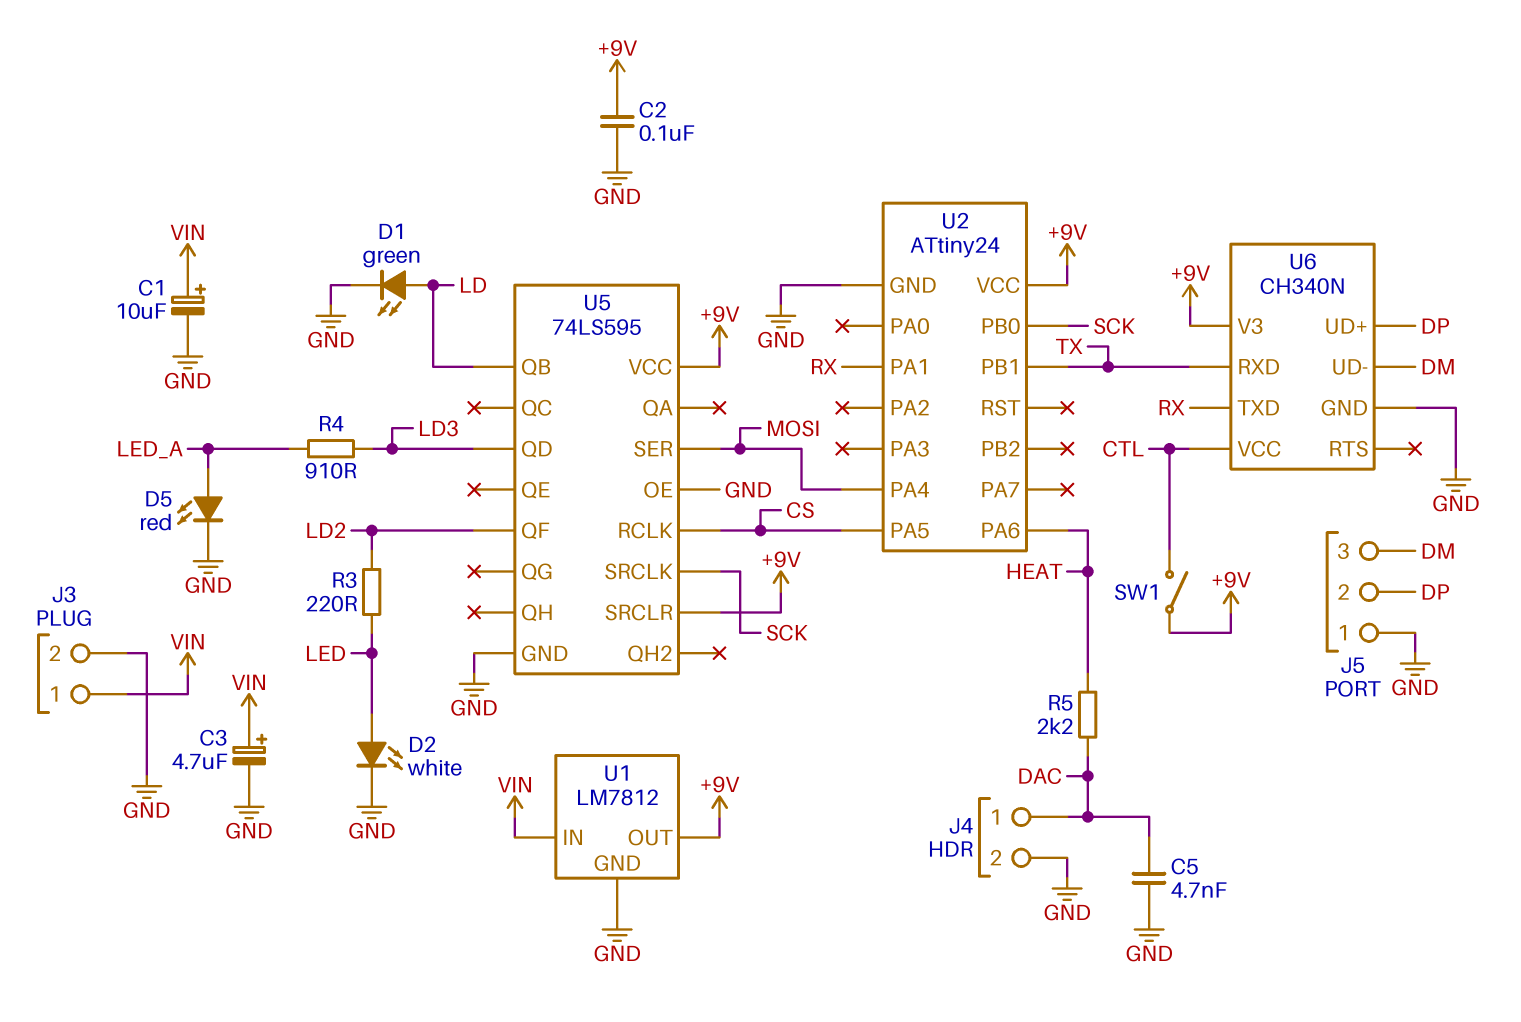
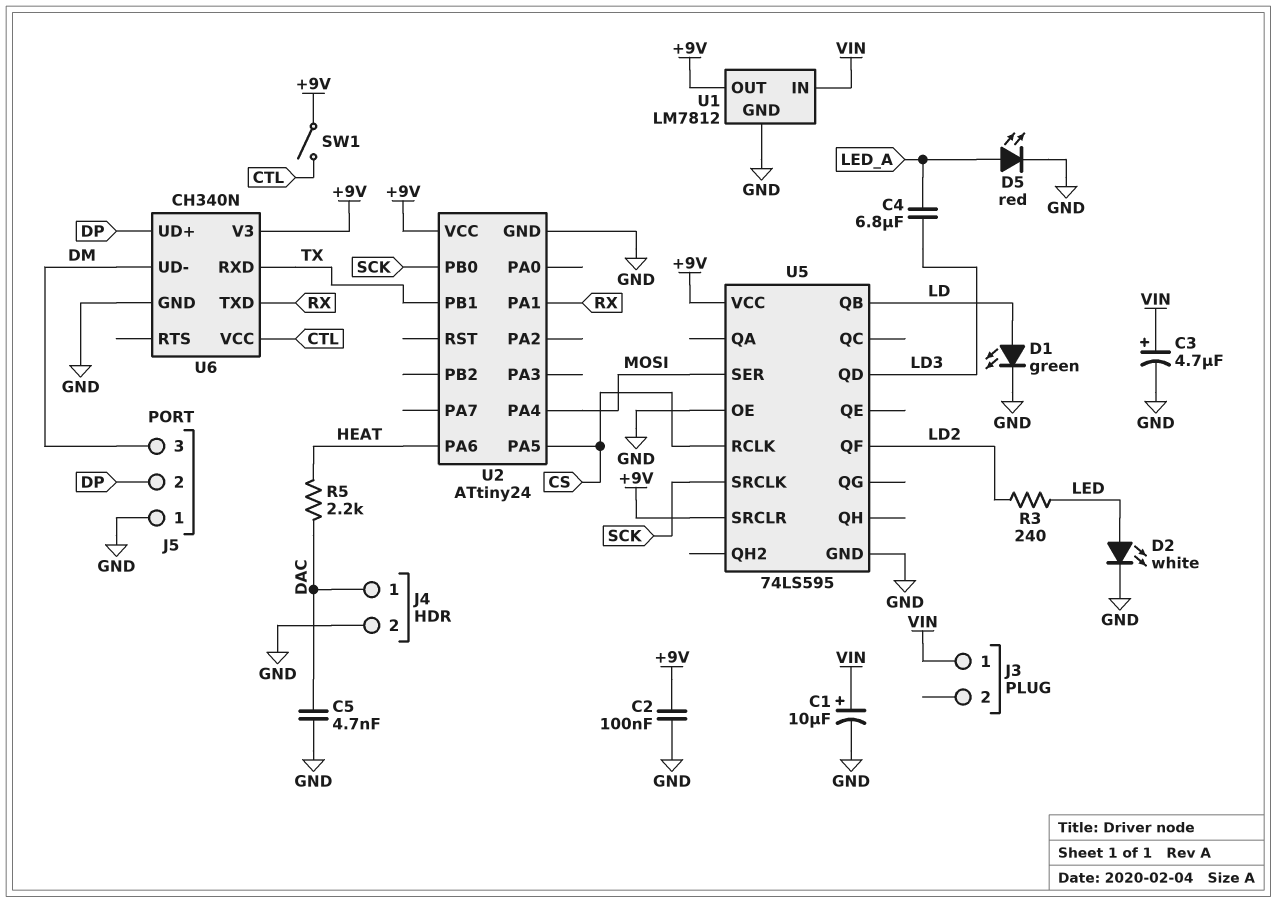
C4: none -> 6.8uF (LD3, LED_A)
J3 pin 2: GND -> none
R3: 220 (LD2, LED) -> 240 (LD2, LED)
R4: 910 (LD3, LED_A) -> none

